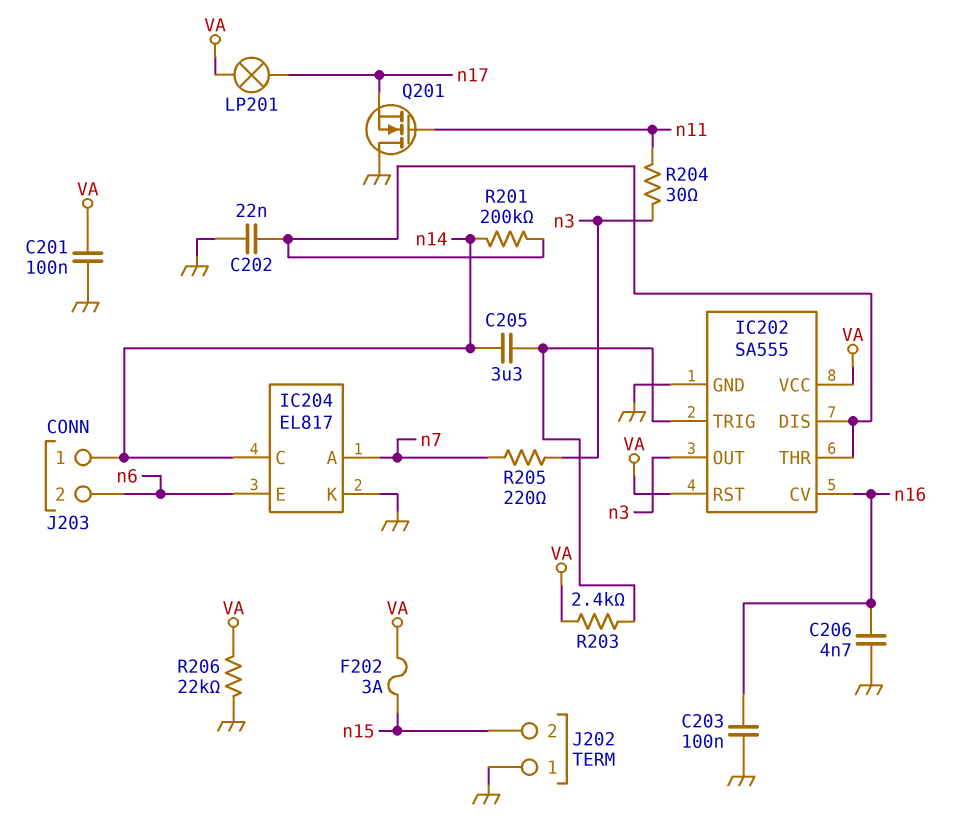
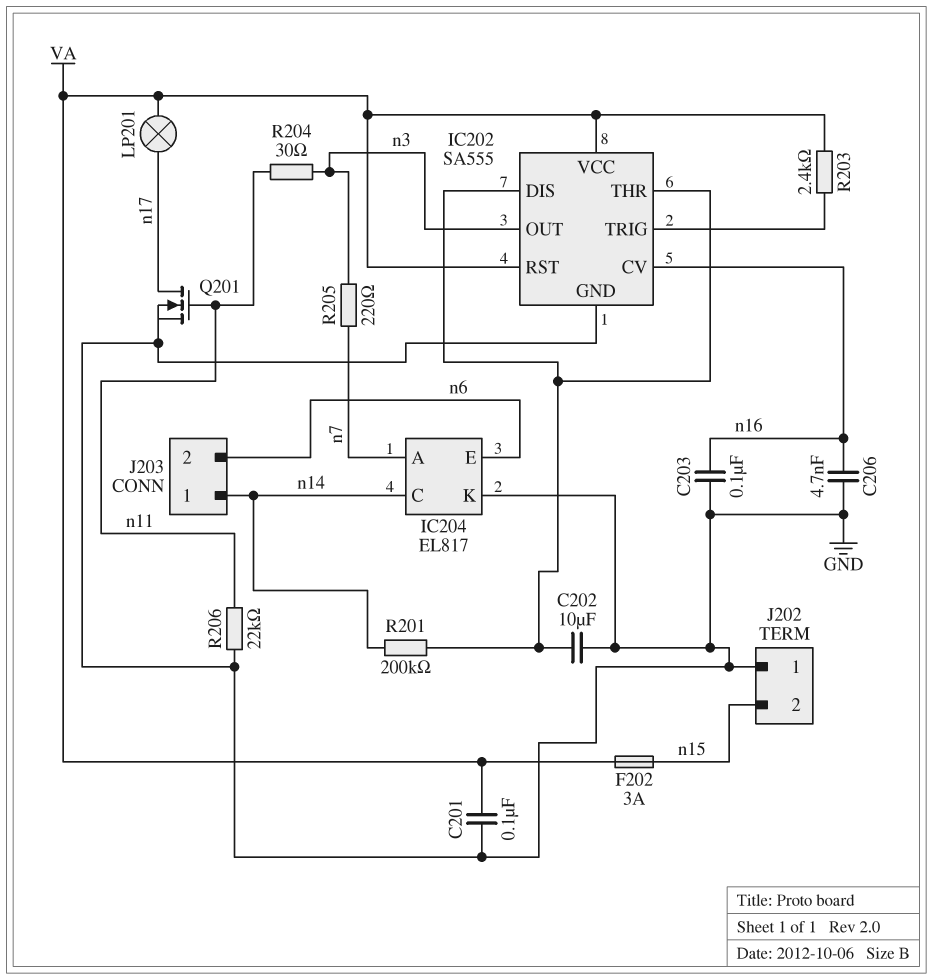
C202: 22nF (GND, IC202/DIS) -> 10uF (GND, IC202/DIS)
C205: 3.3uF (IC202/TRIG, n14) -> none
Q201: NMOS (G n11, D GND, S n17) -> NMOS (G n11, D n17, S GND)
R206: 22k (GND, VA) -> 22k (GND, n11)

